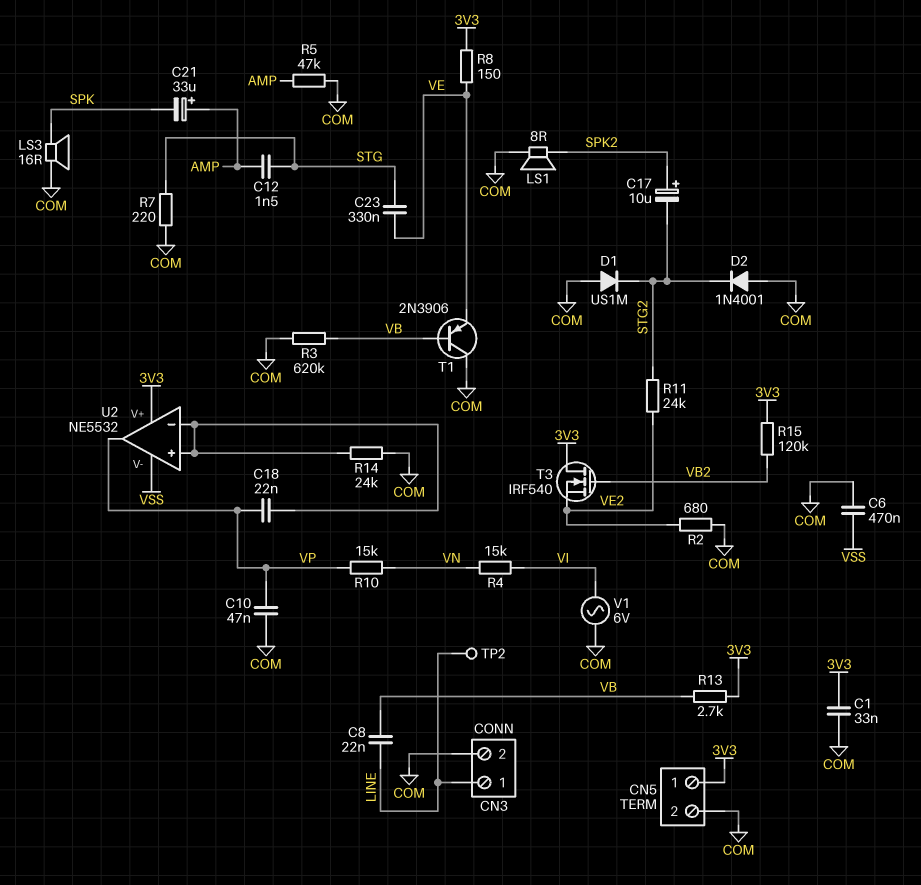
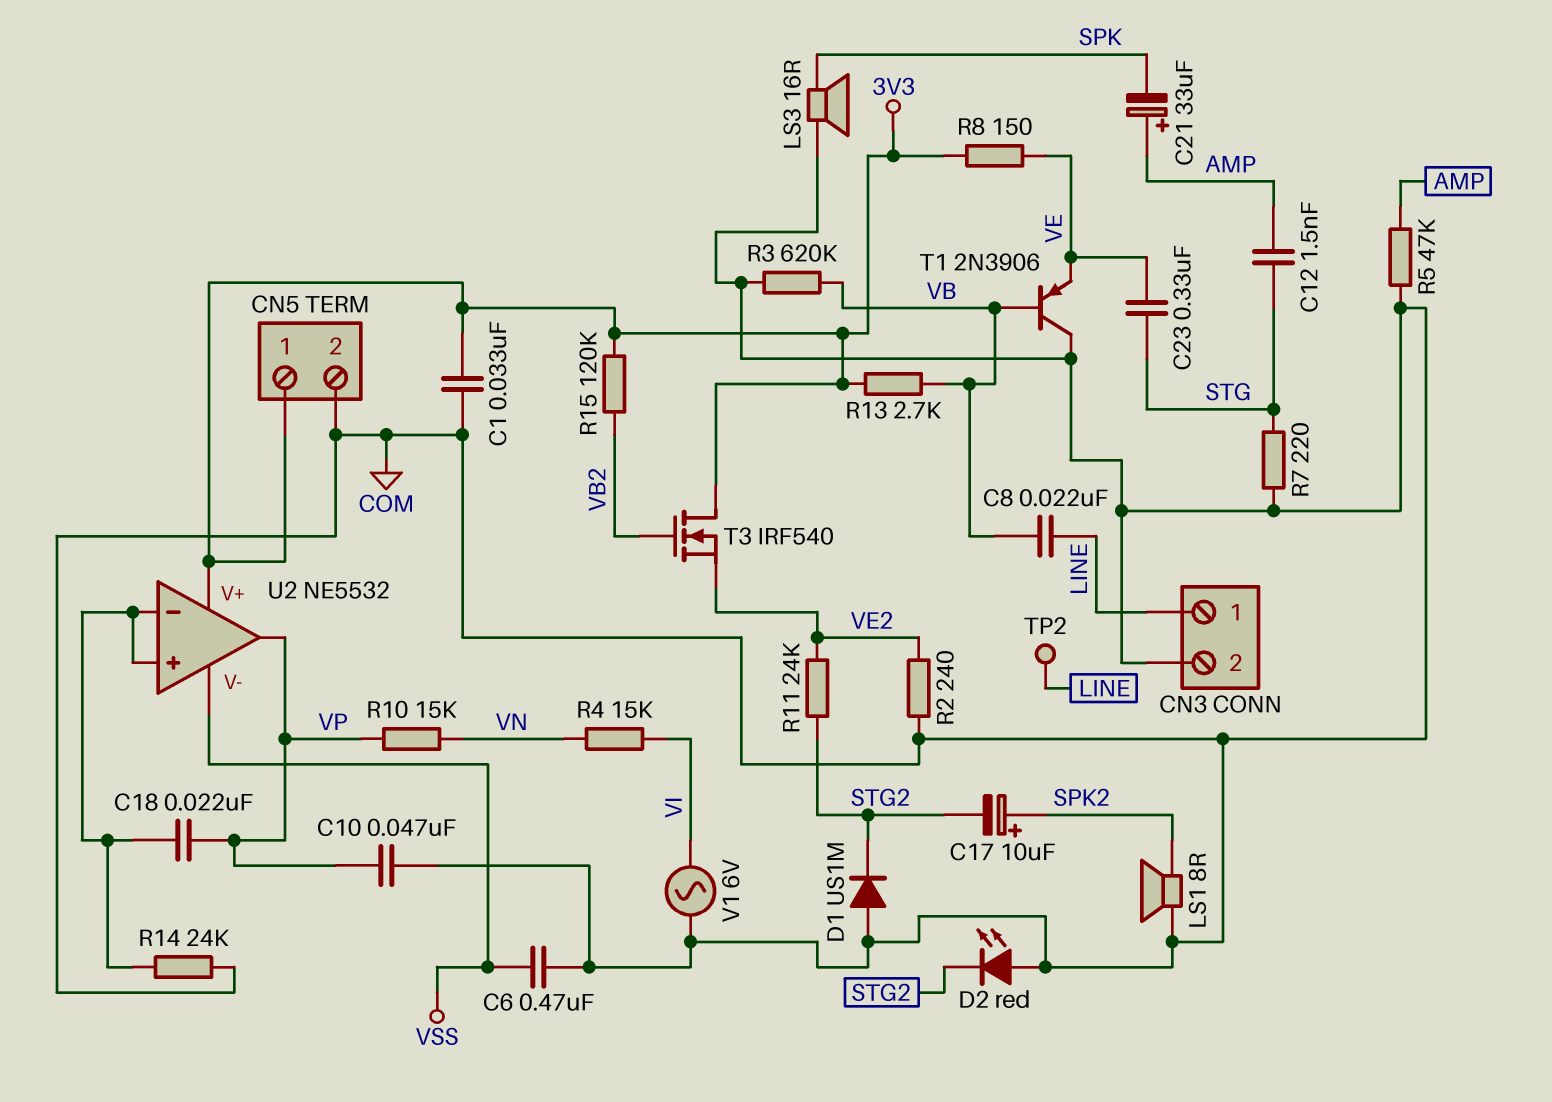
D2: diode 1N4001 (A COM, K STG2) -> LED red (A COM, K STG2)
R2: 680 (COM, VE2) -> 240 (COM, VE2)

